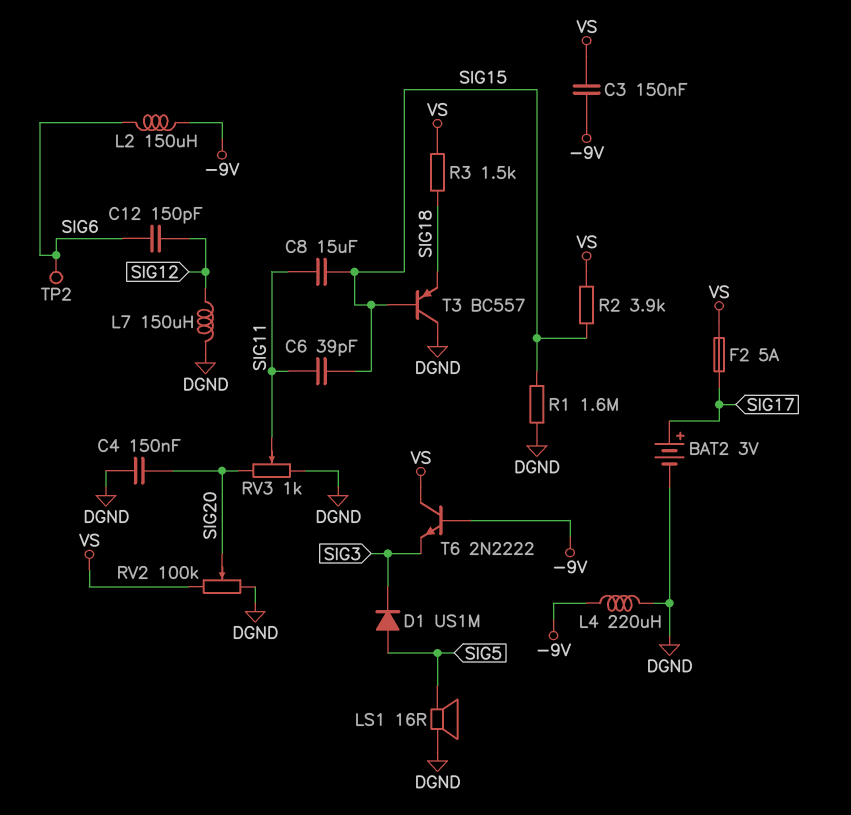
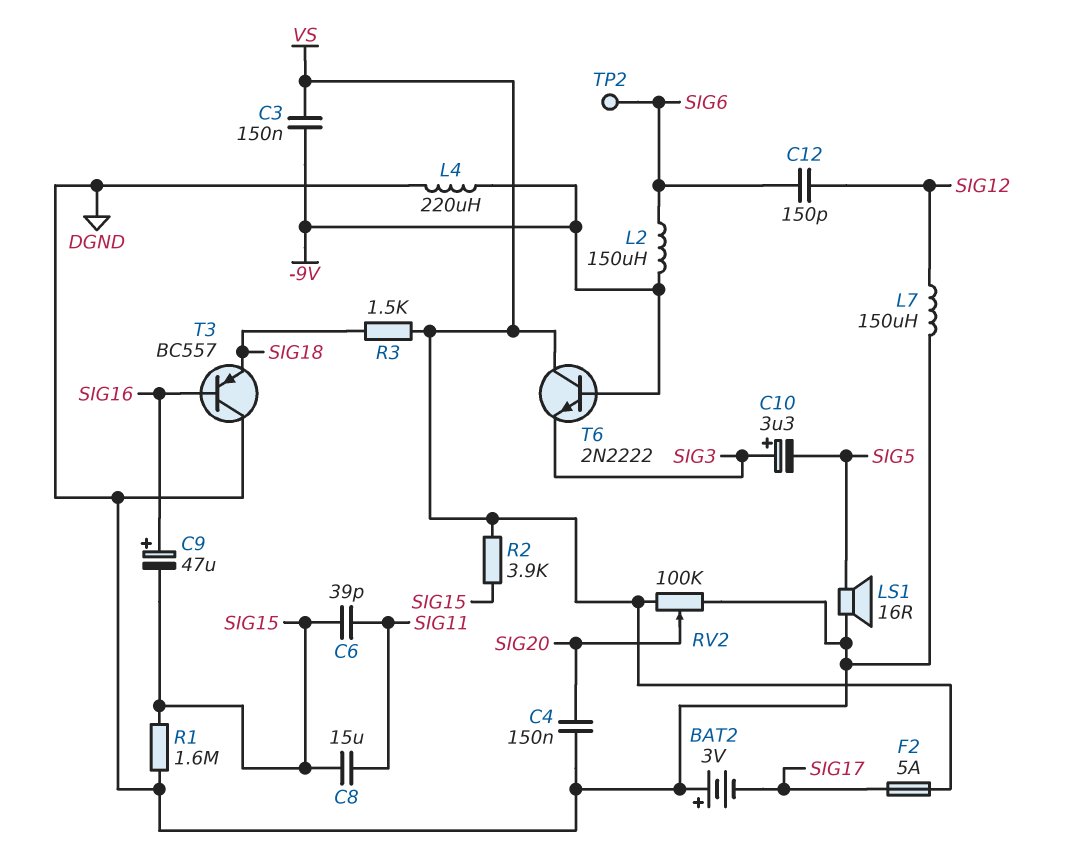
BAT2: 3V (plus SIG17, minus DGND) -> 3V (plus DGND, minus SIG17)
C9: none -> 47uF (plus SIG16, minus SIG15)
C10: none -> 3.3uF (plus SIG3, minus SIG5)
D1: diode US1M (A SIG5, K SIG3) -> none
RV3: 1k (DGND, SIG20, wiper SIG11) -> none
T3: PNP BC557 (B SIG15, C DGND, E SIG18) -> PNP BC557 (B SIG16, C DGND, E SIG18)

